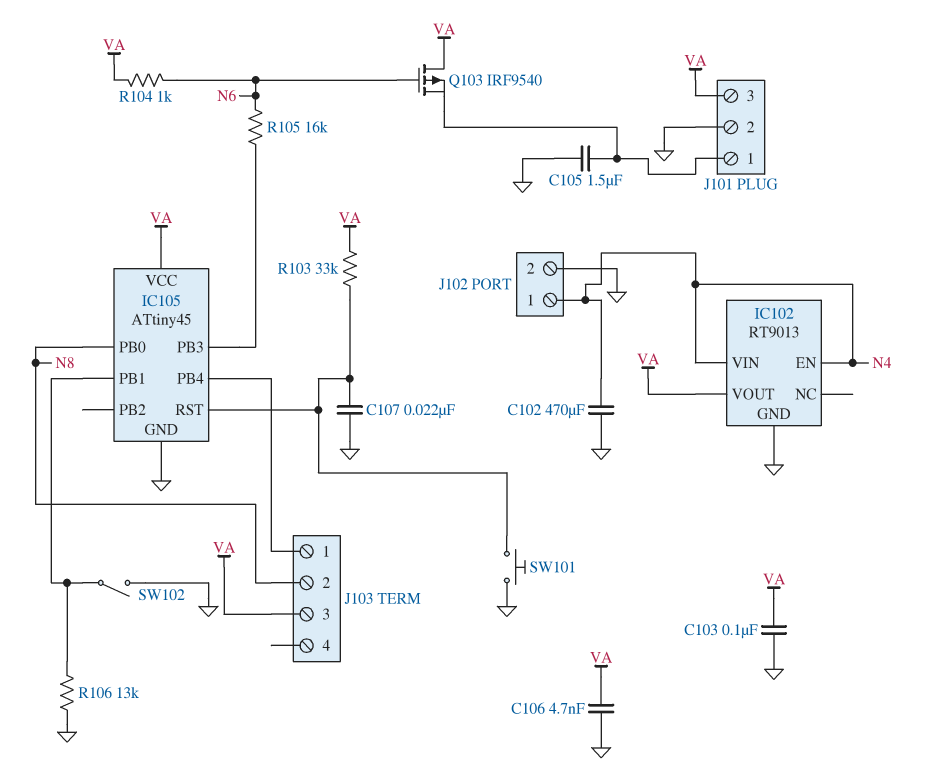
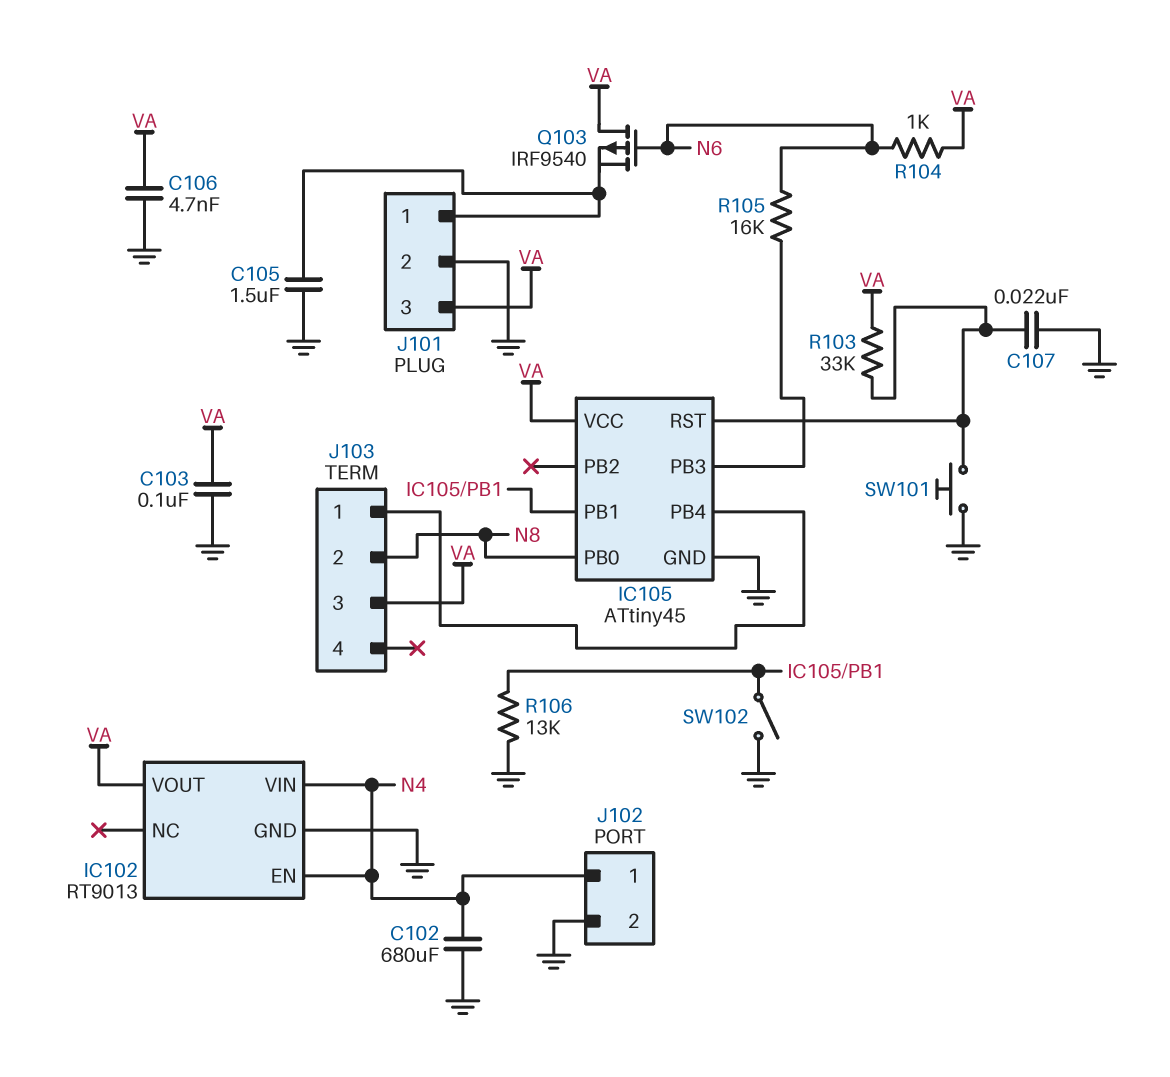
C102: 470uF (GND, N4) -> 680uF (GND, N4)

